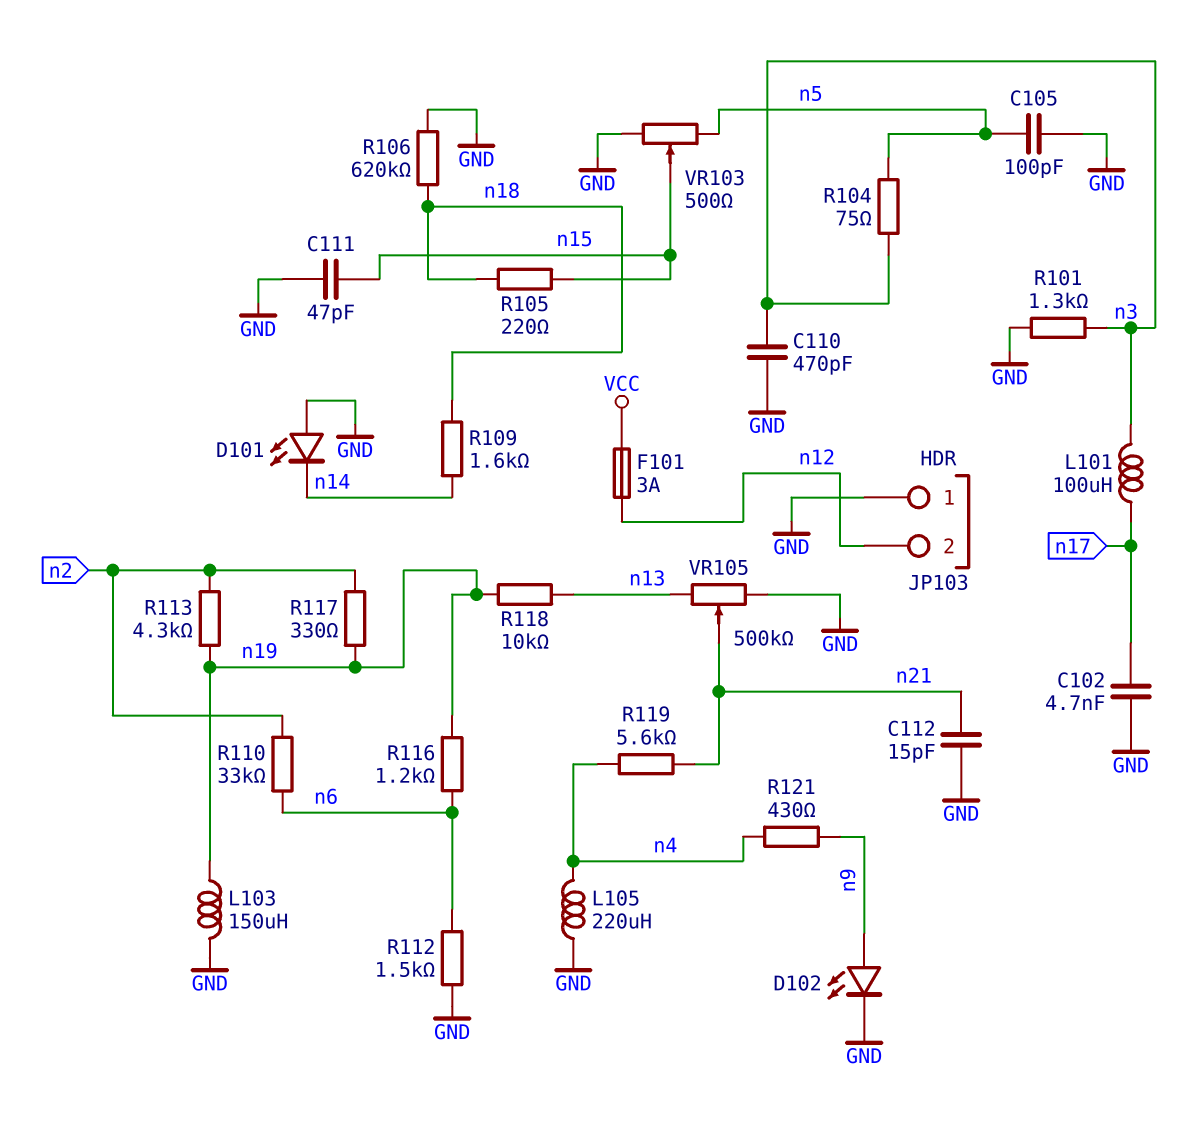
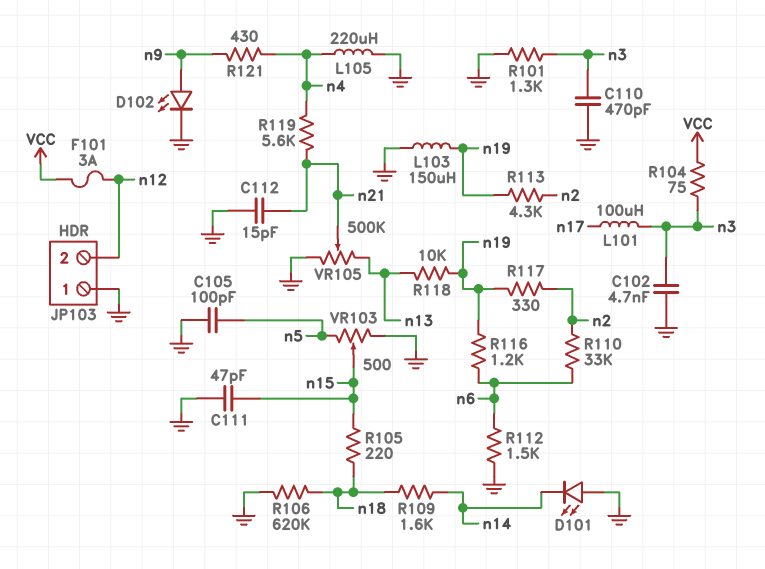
C102: 4.7nF (GND, n17) -> 4.7nF (GND, n3)
R104: 75 (n3, n5) -> 75 (VCC, n3)

